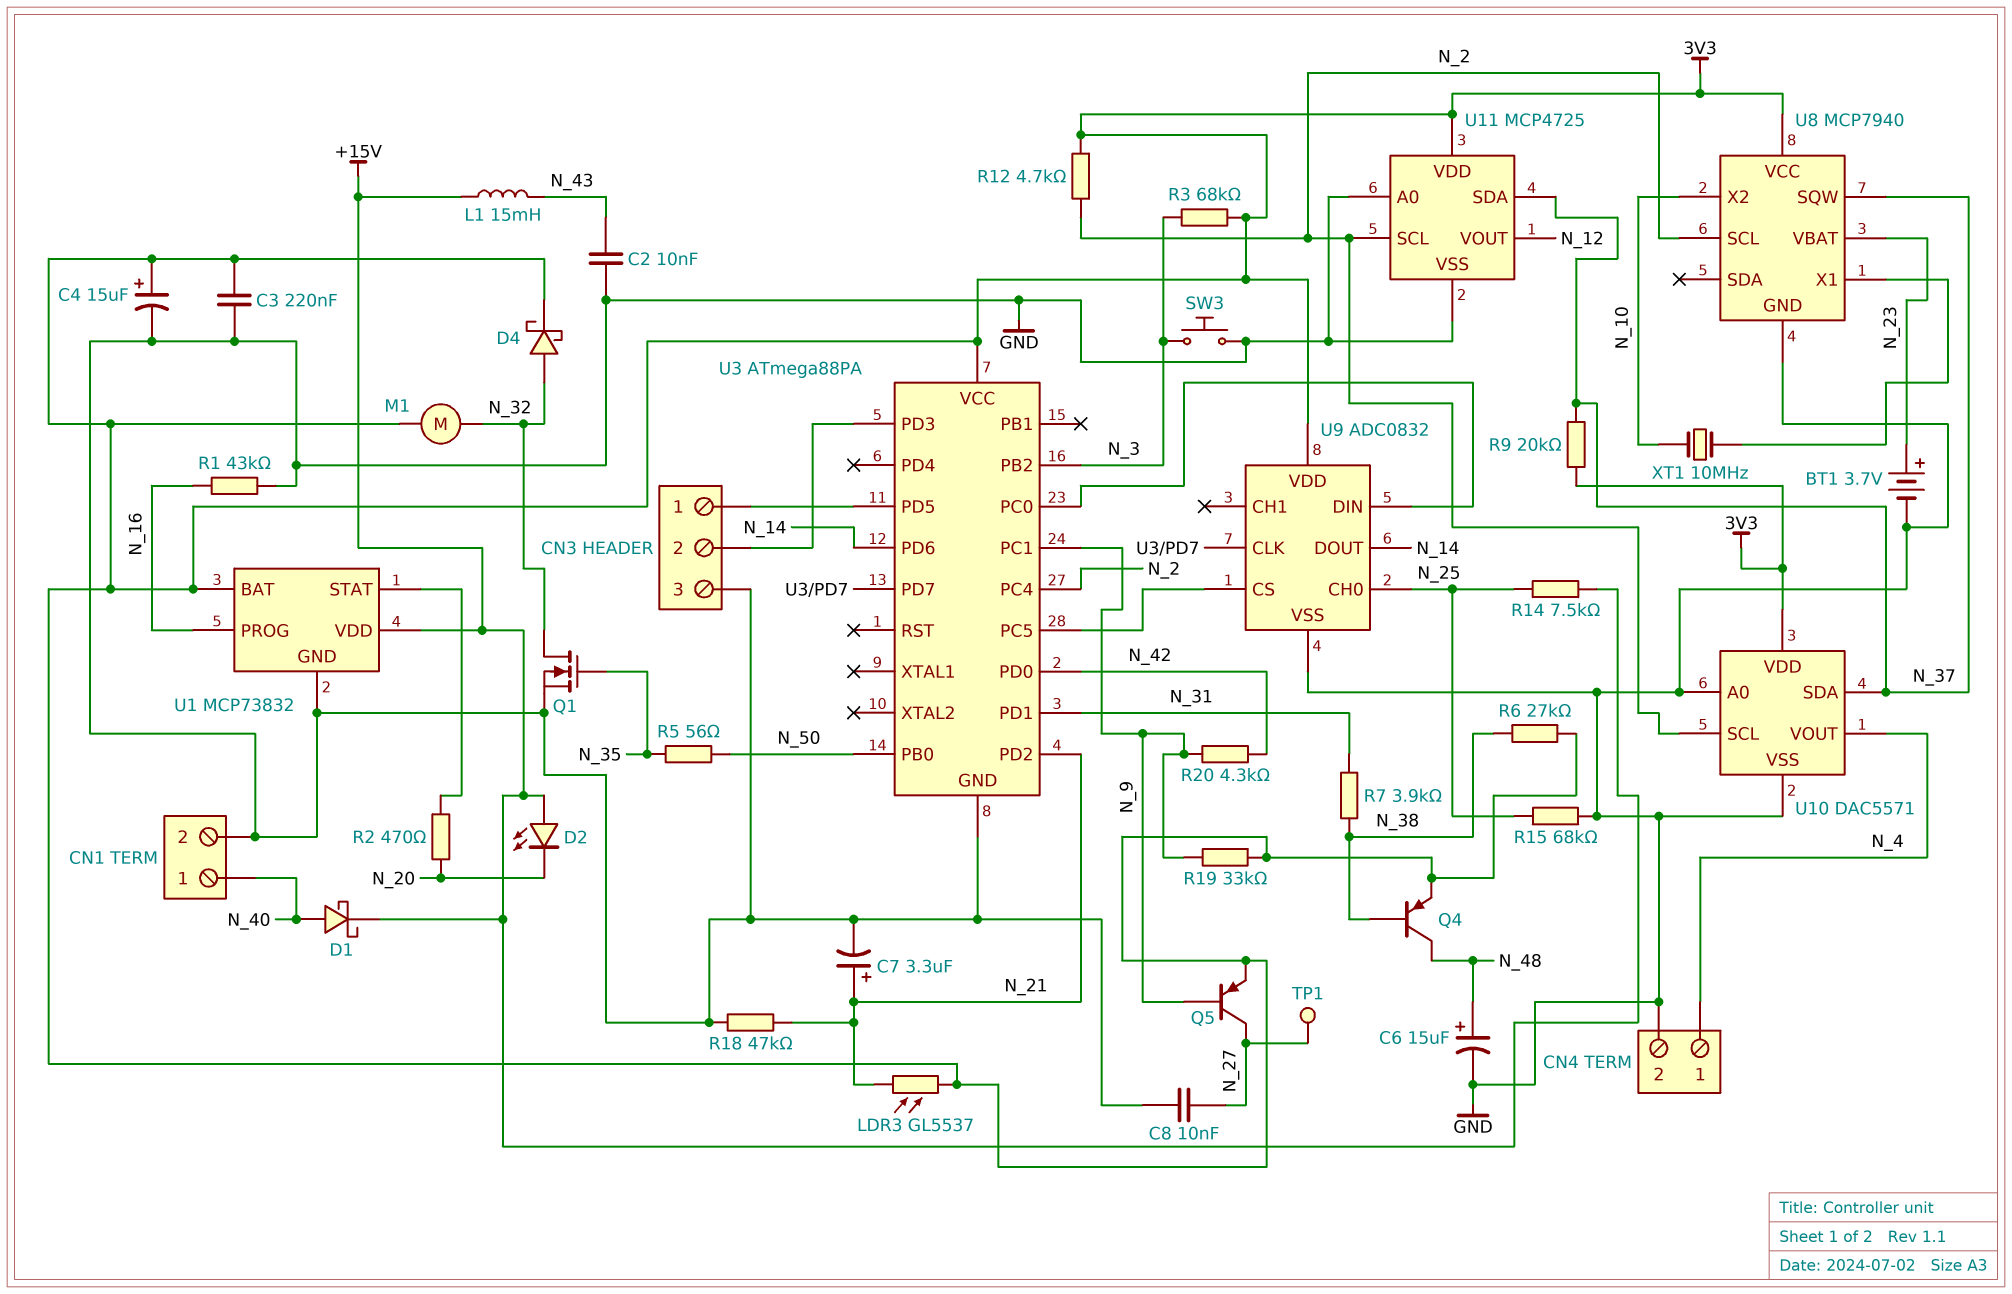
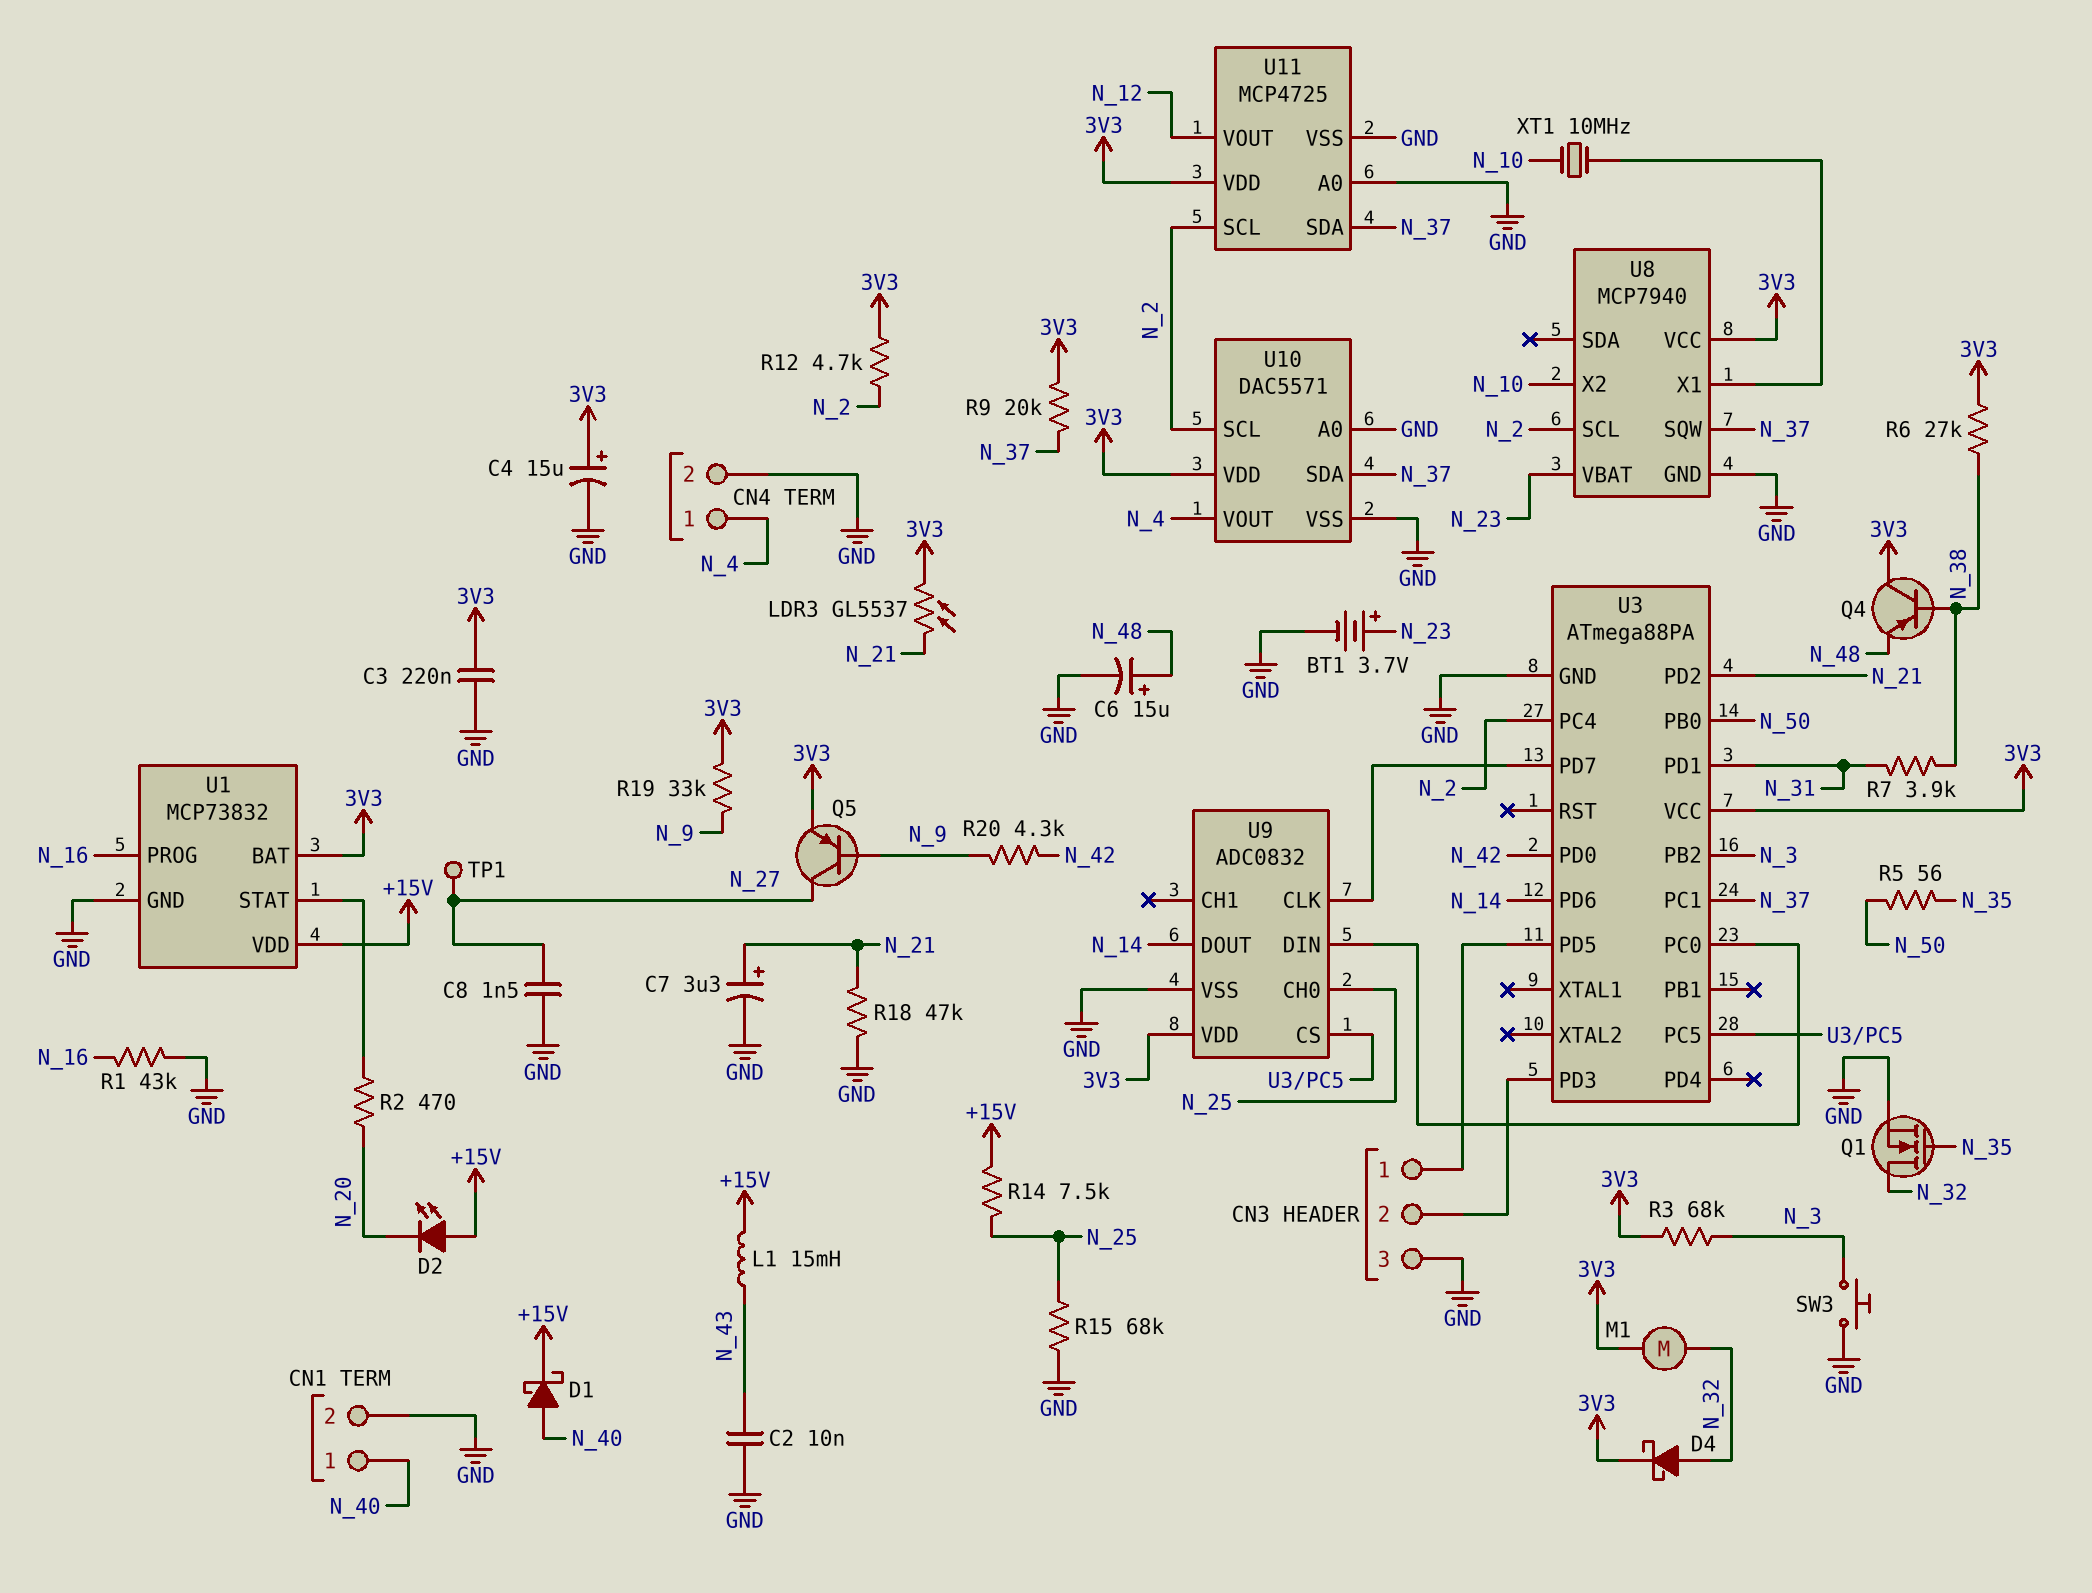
C8: 10nF (GND, N_27) -> 1.5nF (GND, N_27)
Q4: PNP (B N_38, C N_48, E 3V3) -> PNP (B N_38, C 3V3, E N_48)
U3 pin PC1: N_9 -> N_37

